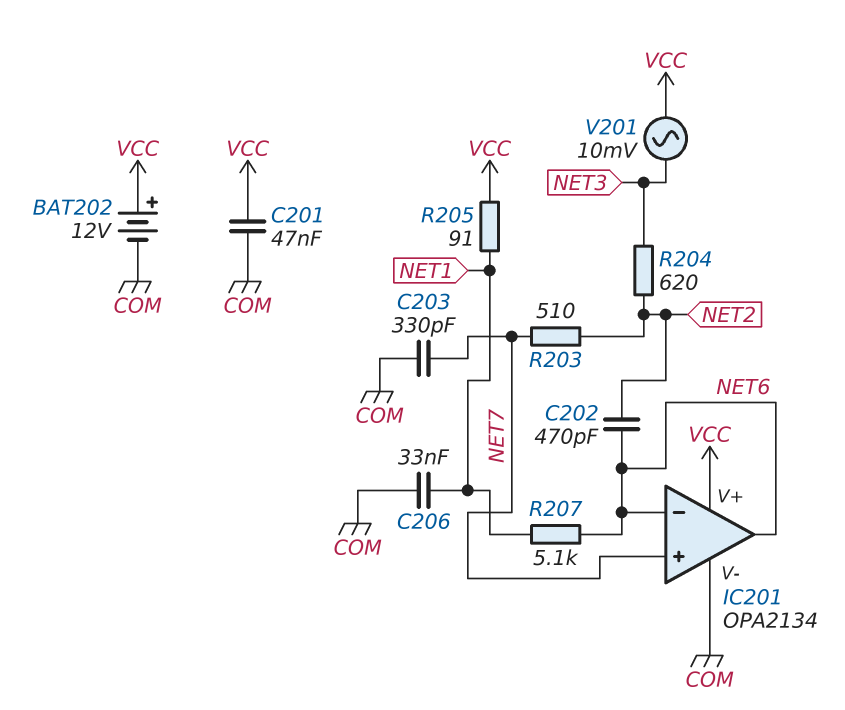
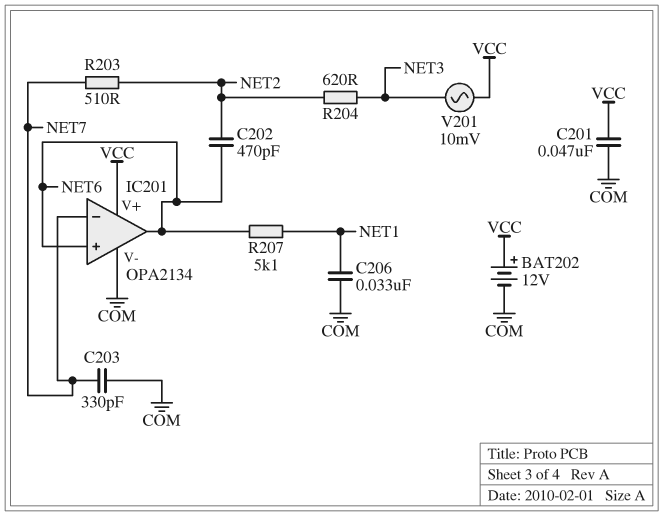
IC201 pin in+: NET7 -> NET6
IC201 pin in-: NET6 -> NET7
R205: 91 (NET1, VCC) -> none

